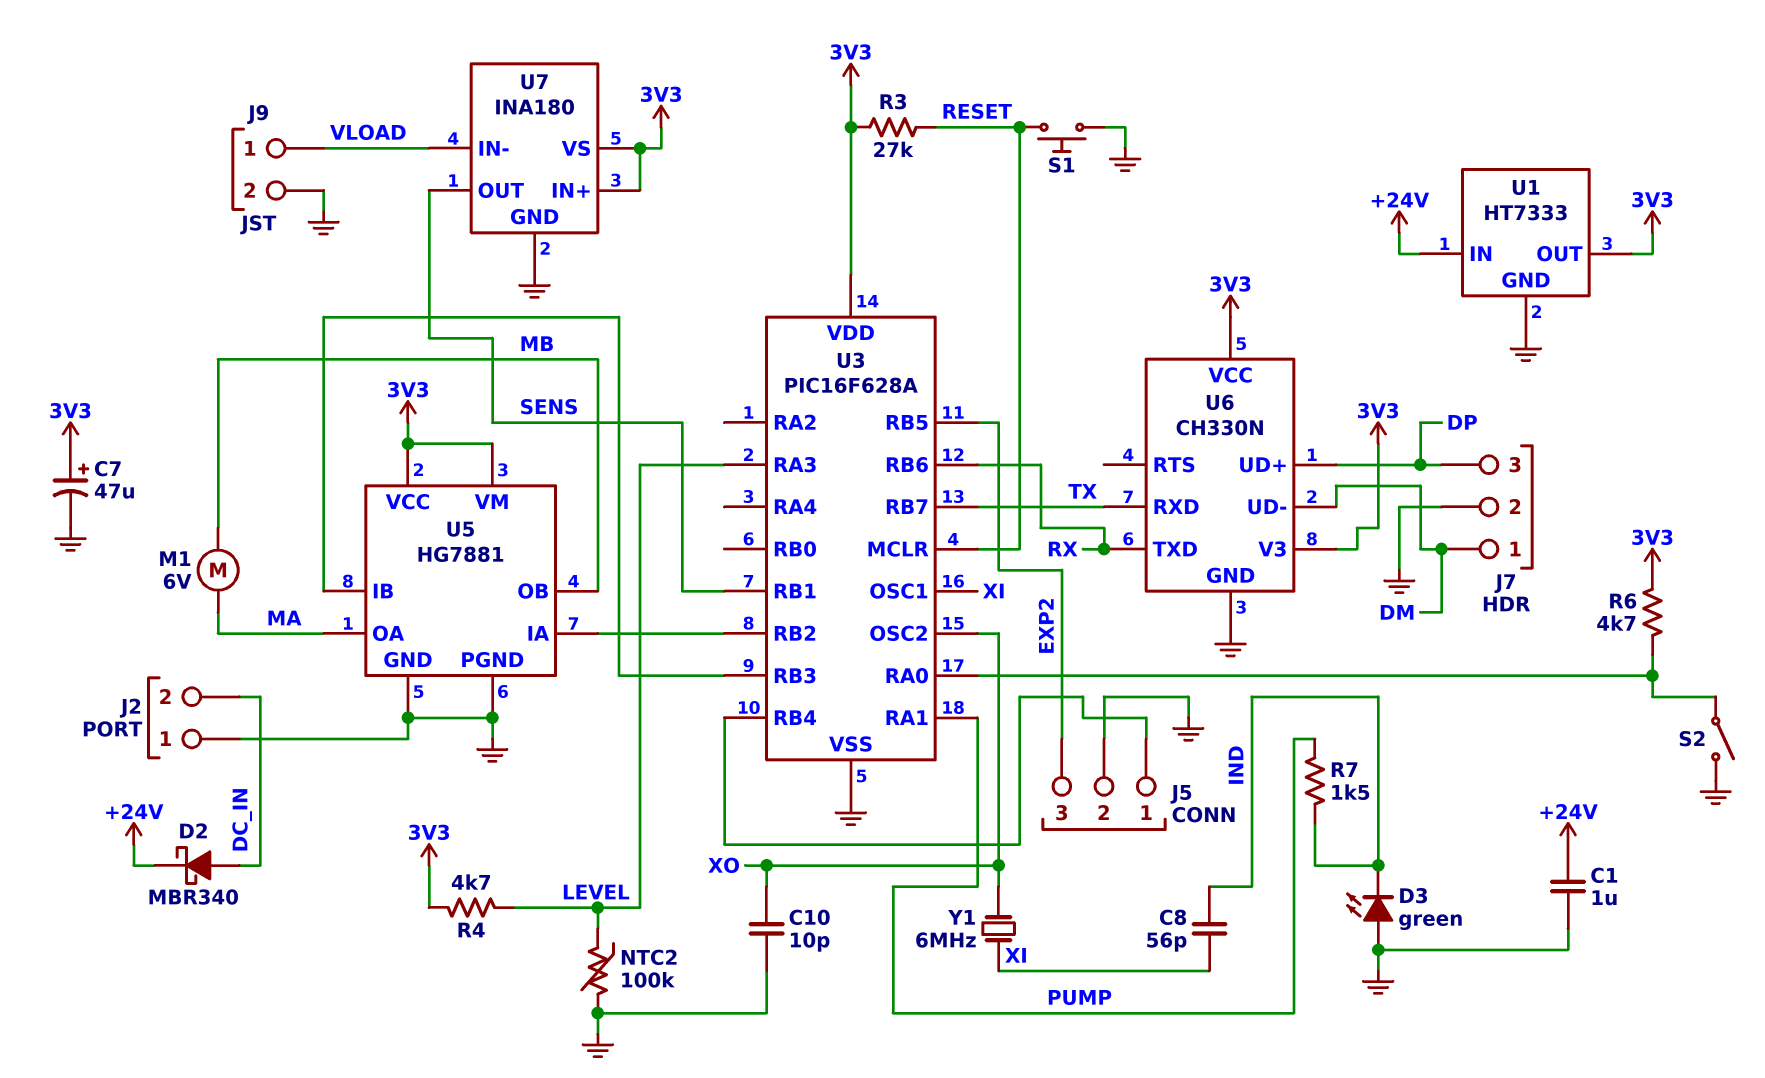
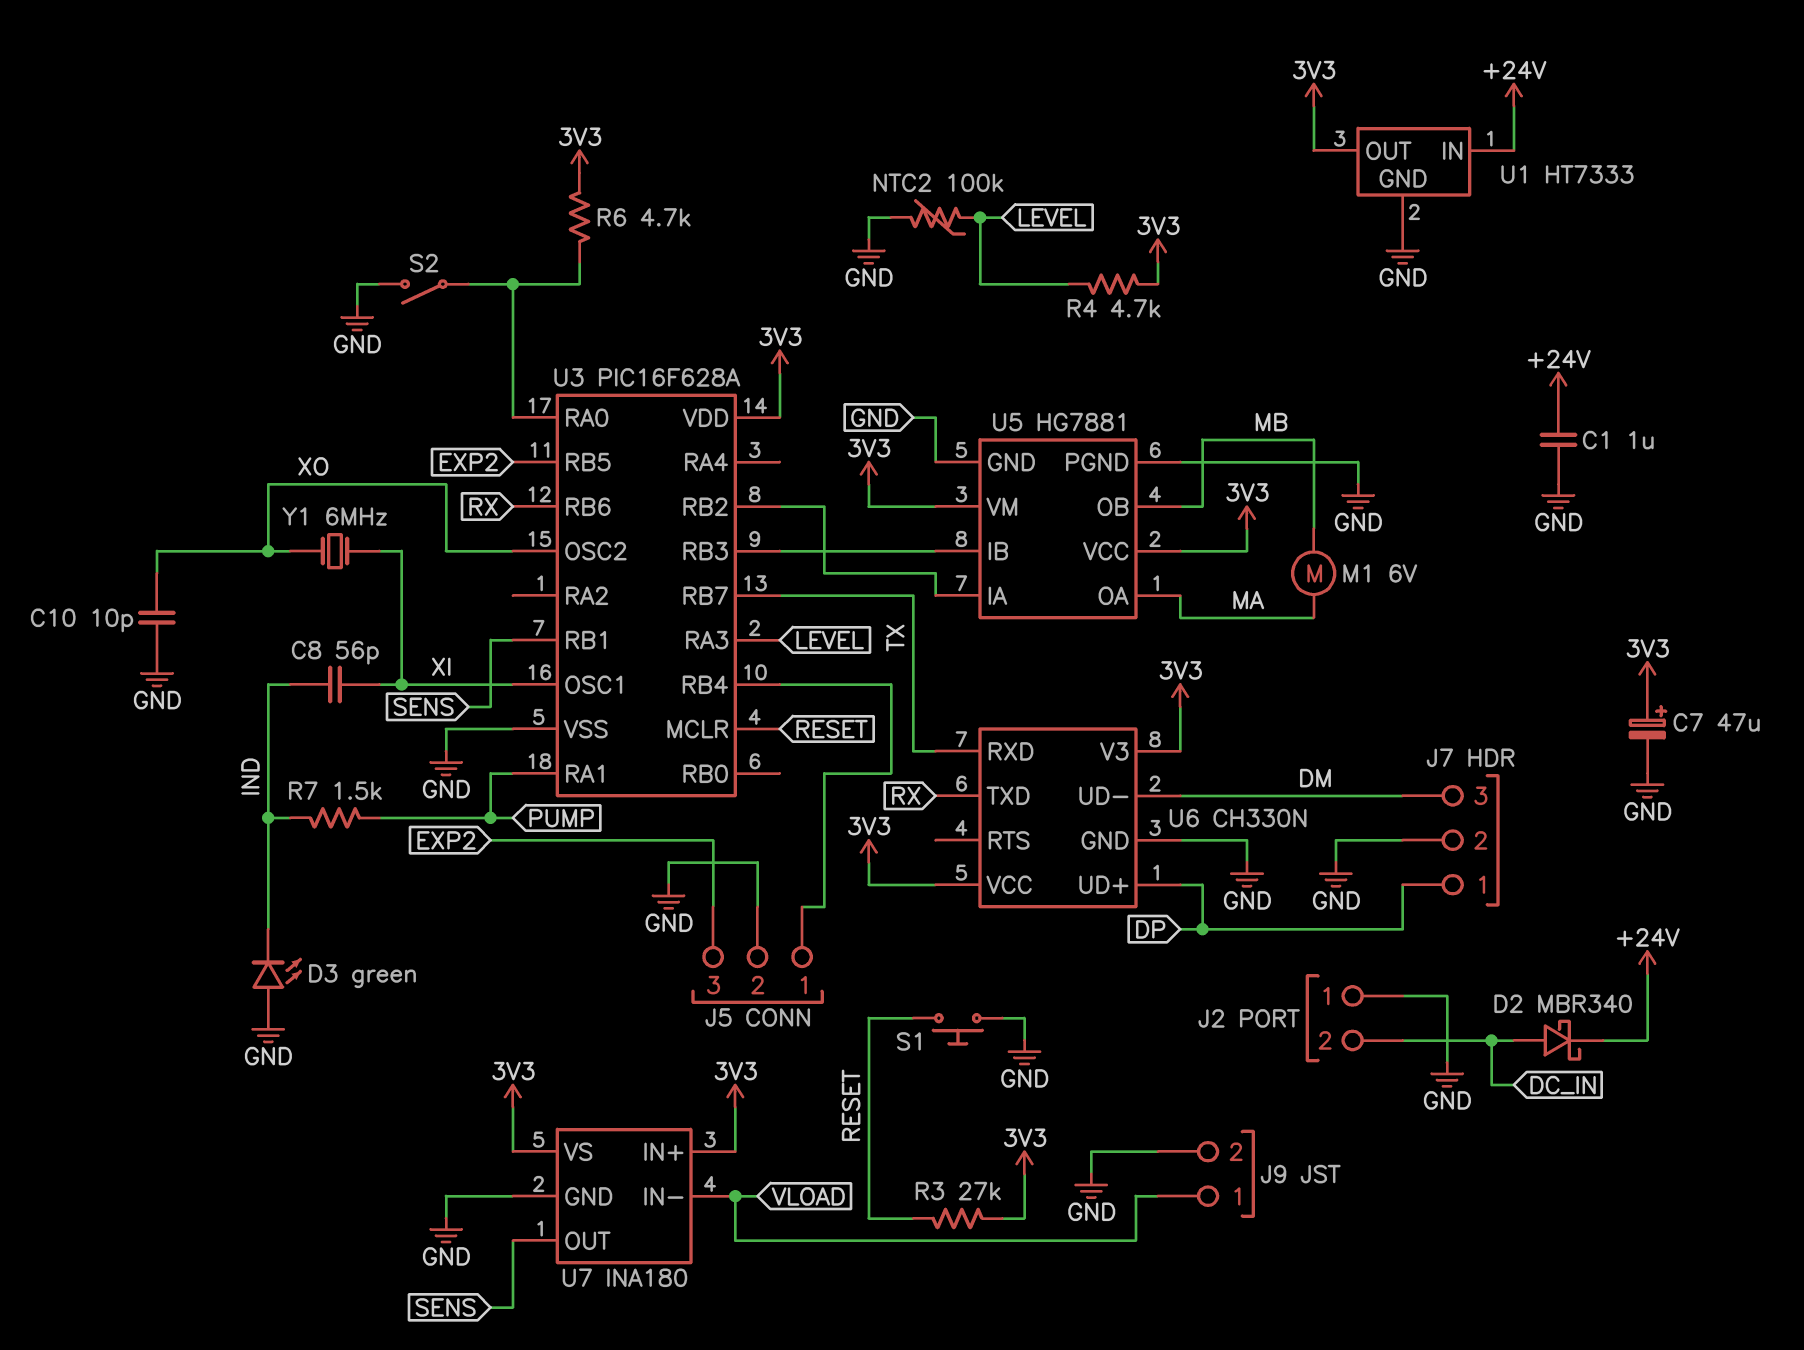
J7 pin 1: DM -> DP
J7 pin 3: DP -> DM

